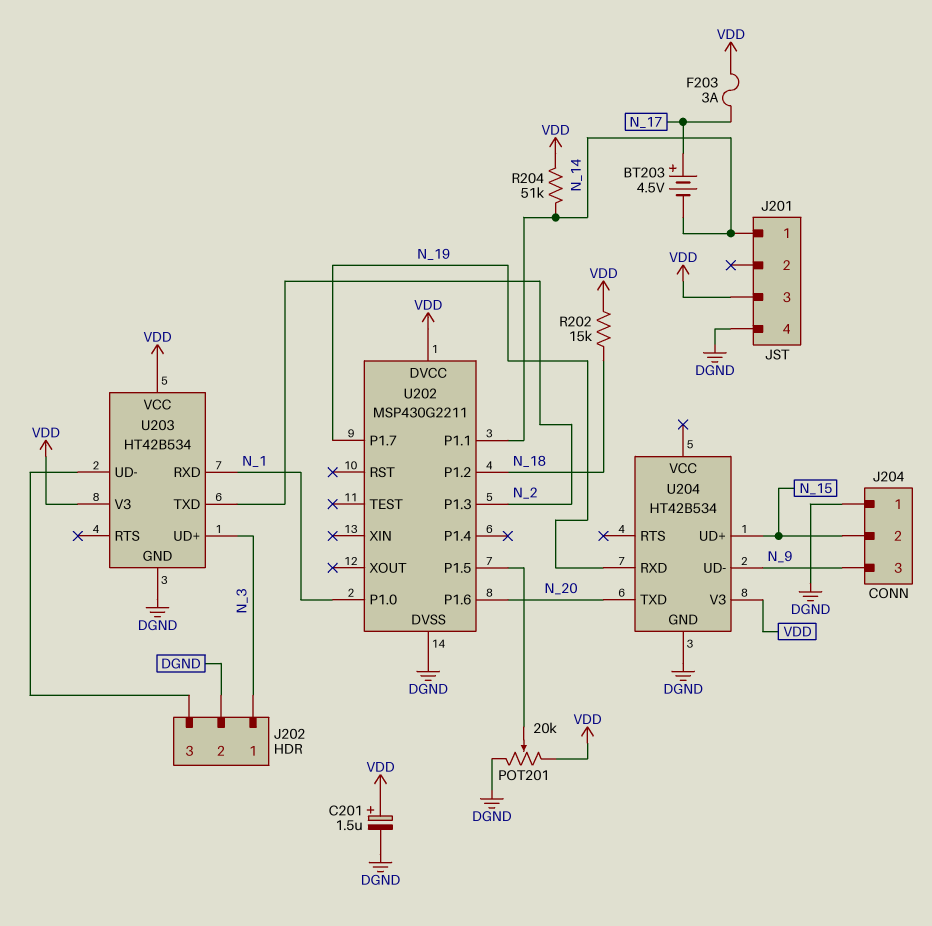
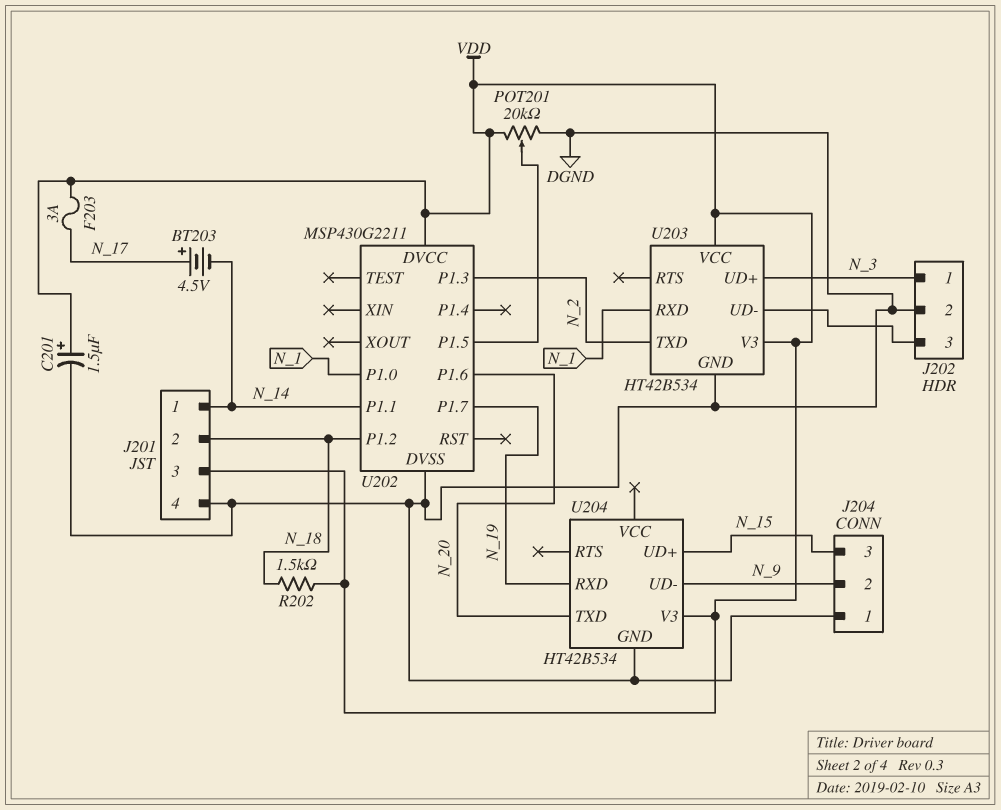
J201 pin 2: none -> N_18
J204 pin 2: N_15 -> N_9
J204 pin 3: N_9 -> N_15
R202: 15k (N_18, VDD) -> 1.5k (N_18, VDD)
R204: 51k (N_14, VDD) -> none

